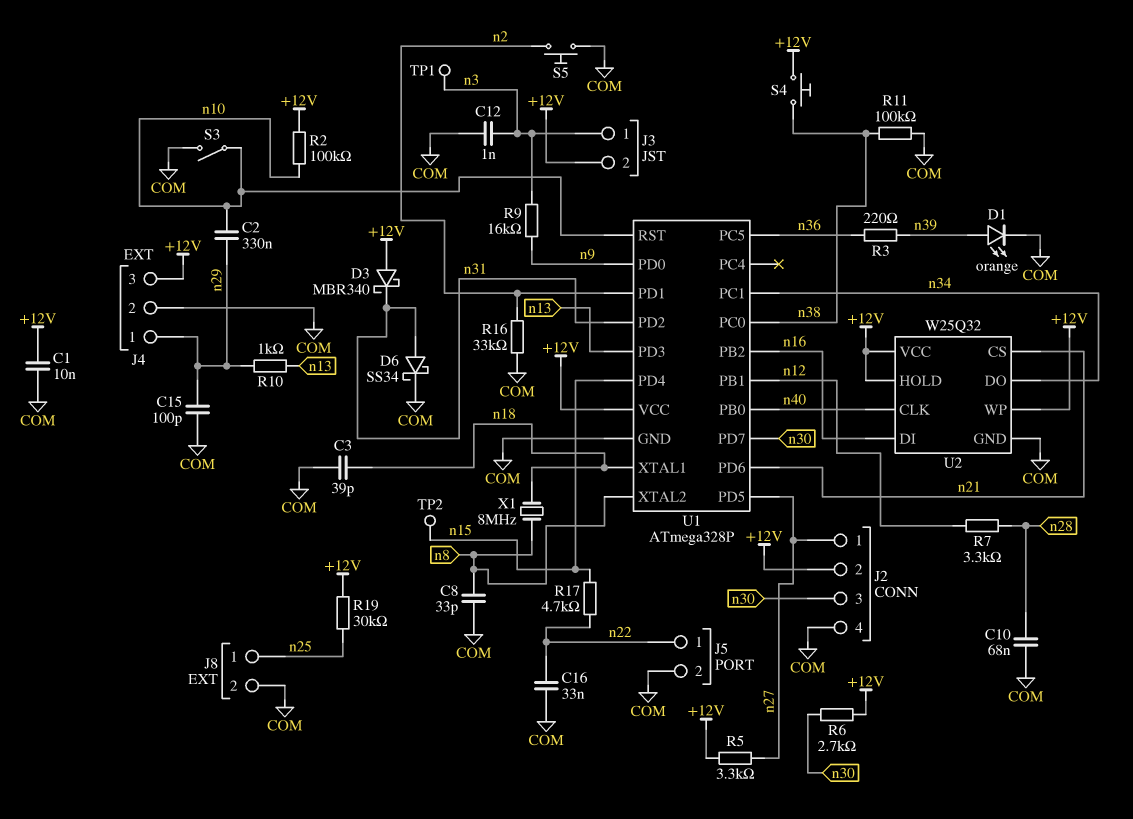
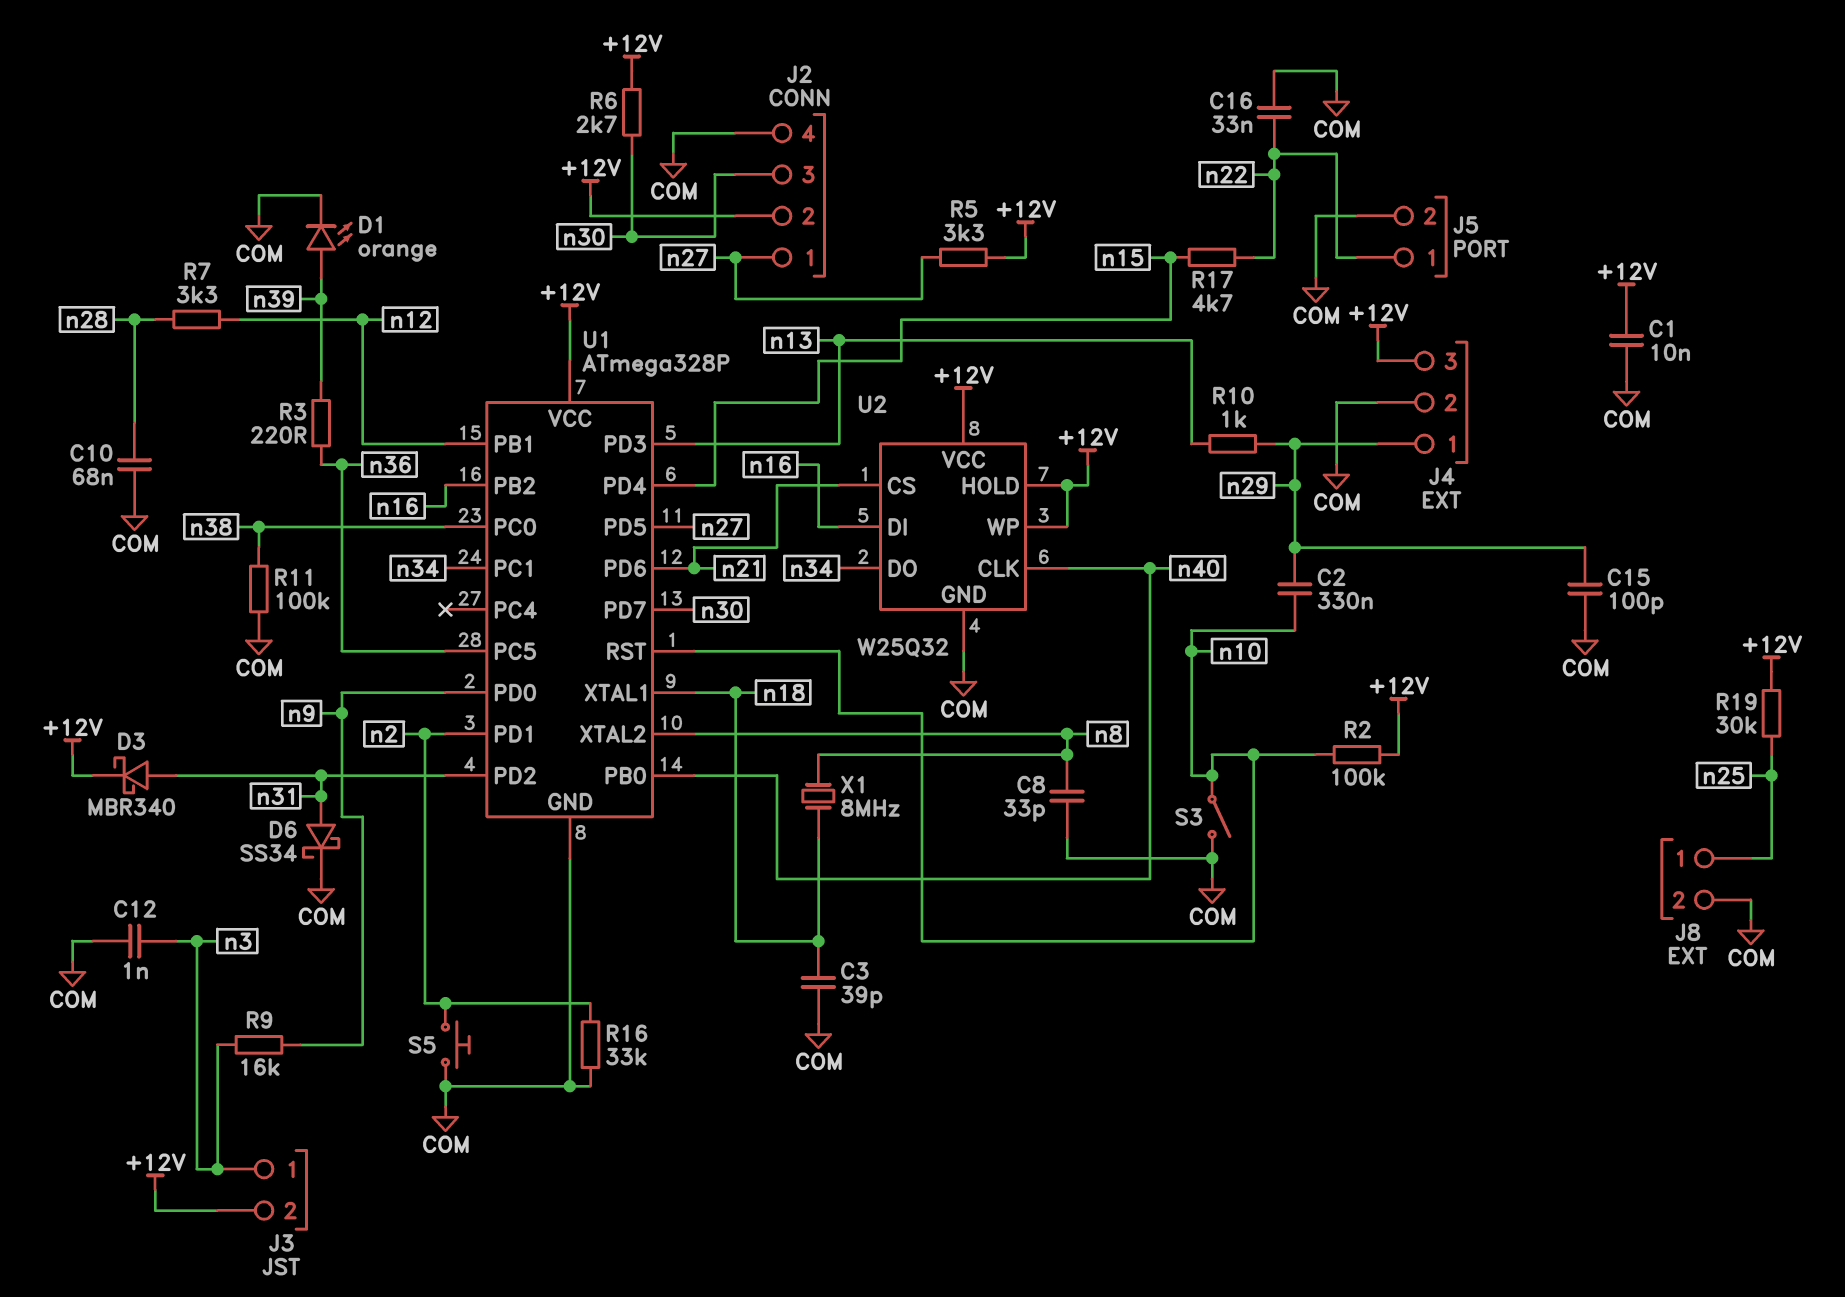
D3: schottky MBR340 (A +12V, K n31) -> schottky MBR340 (A n31, K +12V)
S4: button (+12V, n38) -> none
TP1: test point (n3) -> none
TP2: test point (n15) -> none

